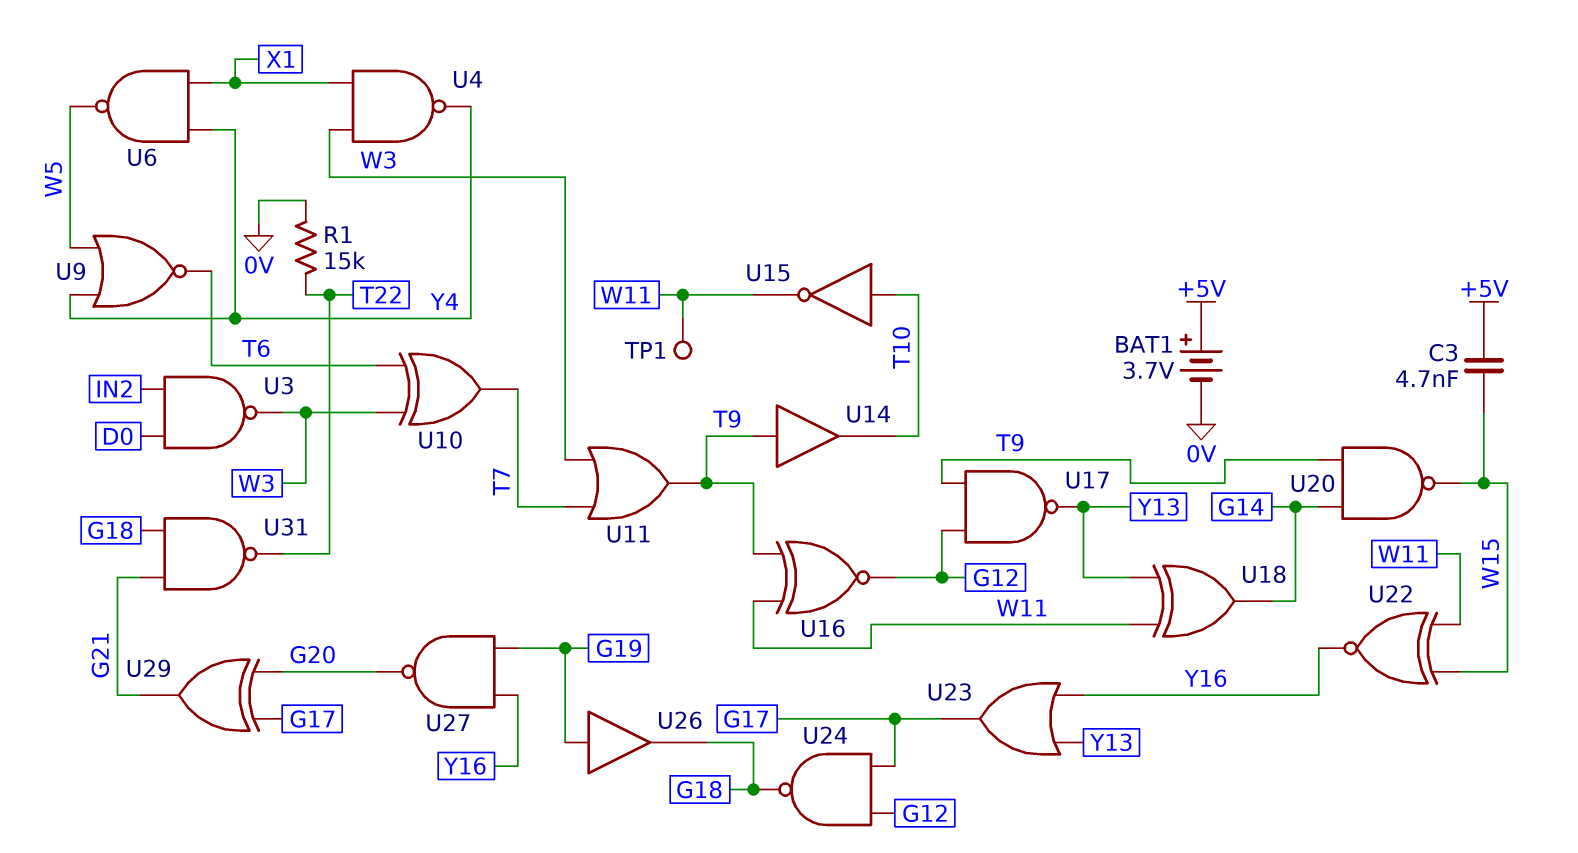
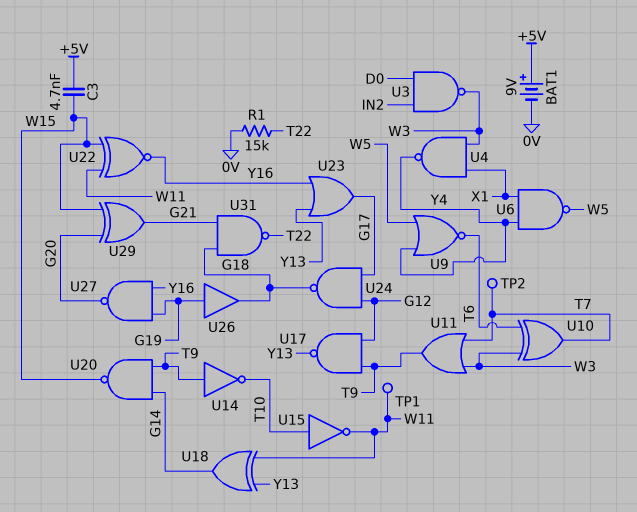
BAT1: 3.7V (plus +5V, minus 0V) -> 9V (plus +5V, minus 0V)
TP2: none -> test point (T7)
U14: buffer (in T9, out T10) -> NOT (in T9, out T10)
U16: XNOR (in T9, in W11, out G12) -> none
U29: XOR (in G17, in G20, out G21) -> XOR (in G20, in W15, out G21)

